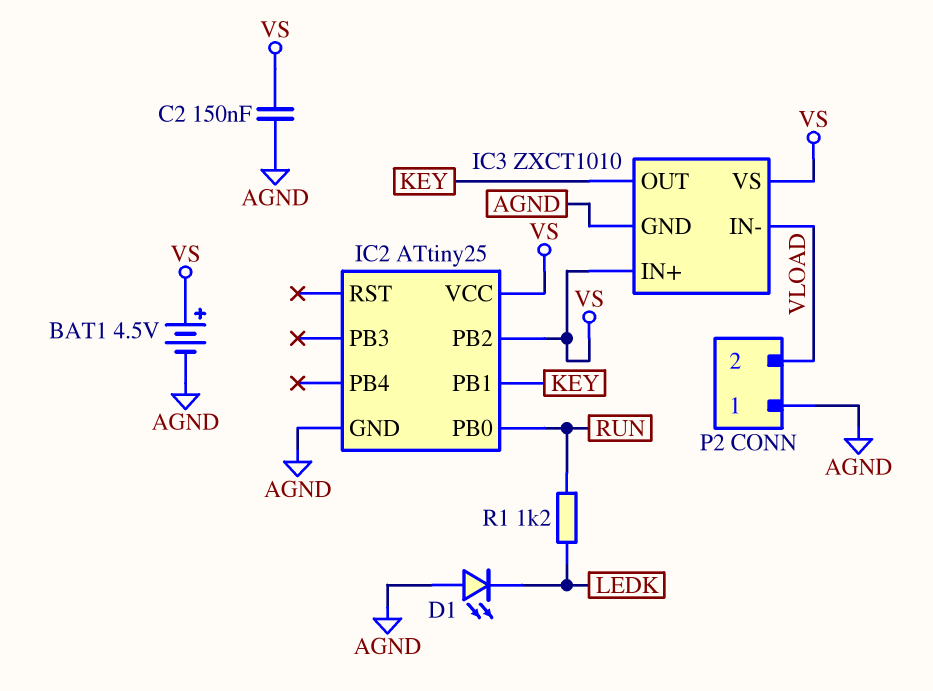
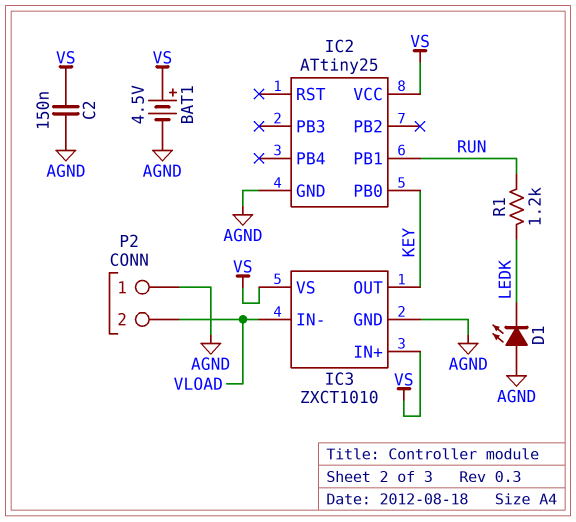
IC2 pin PB0: RUN -> KEY
IC2 pin PB1: KEY -> RUN
IC2 pin PB2: VS -> none

